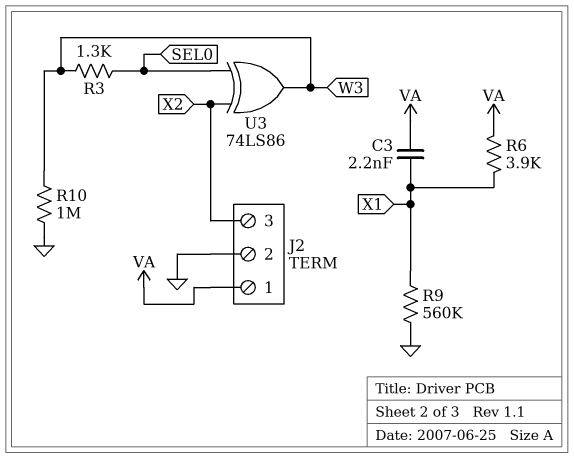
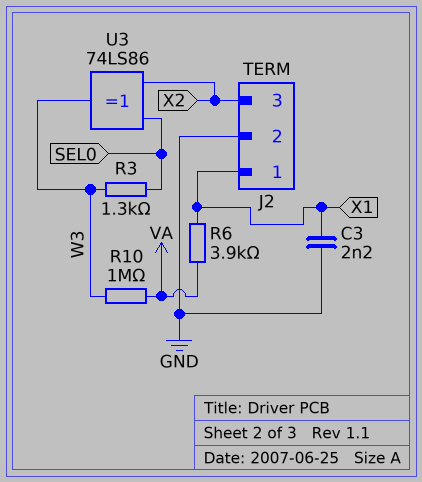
C3: 2.2nF (VA, X1) -> 2.2nF (GND, X1)
J2 pin 1: VA -> X1
R9: 560k (GND, X1) -> none
R10: 1M (GND, W3) -> 1M (VA, W3)

